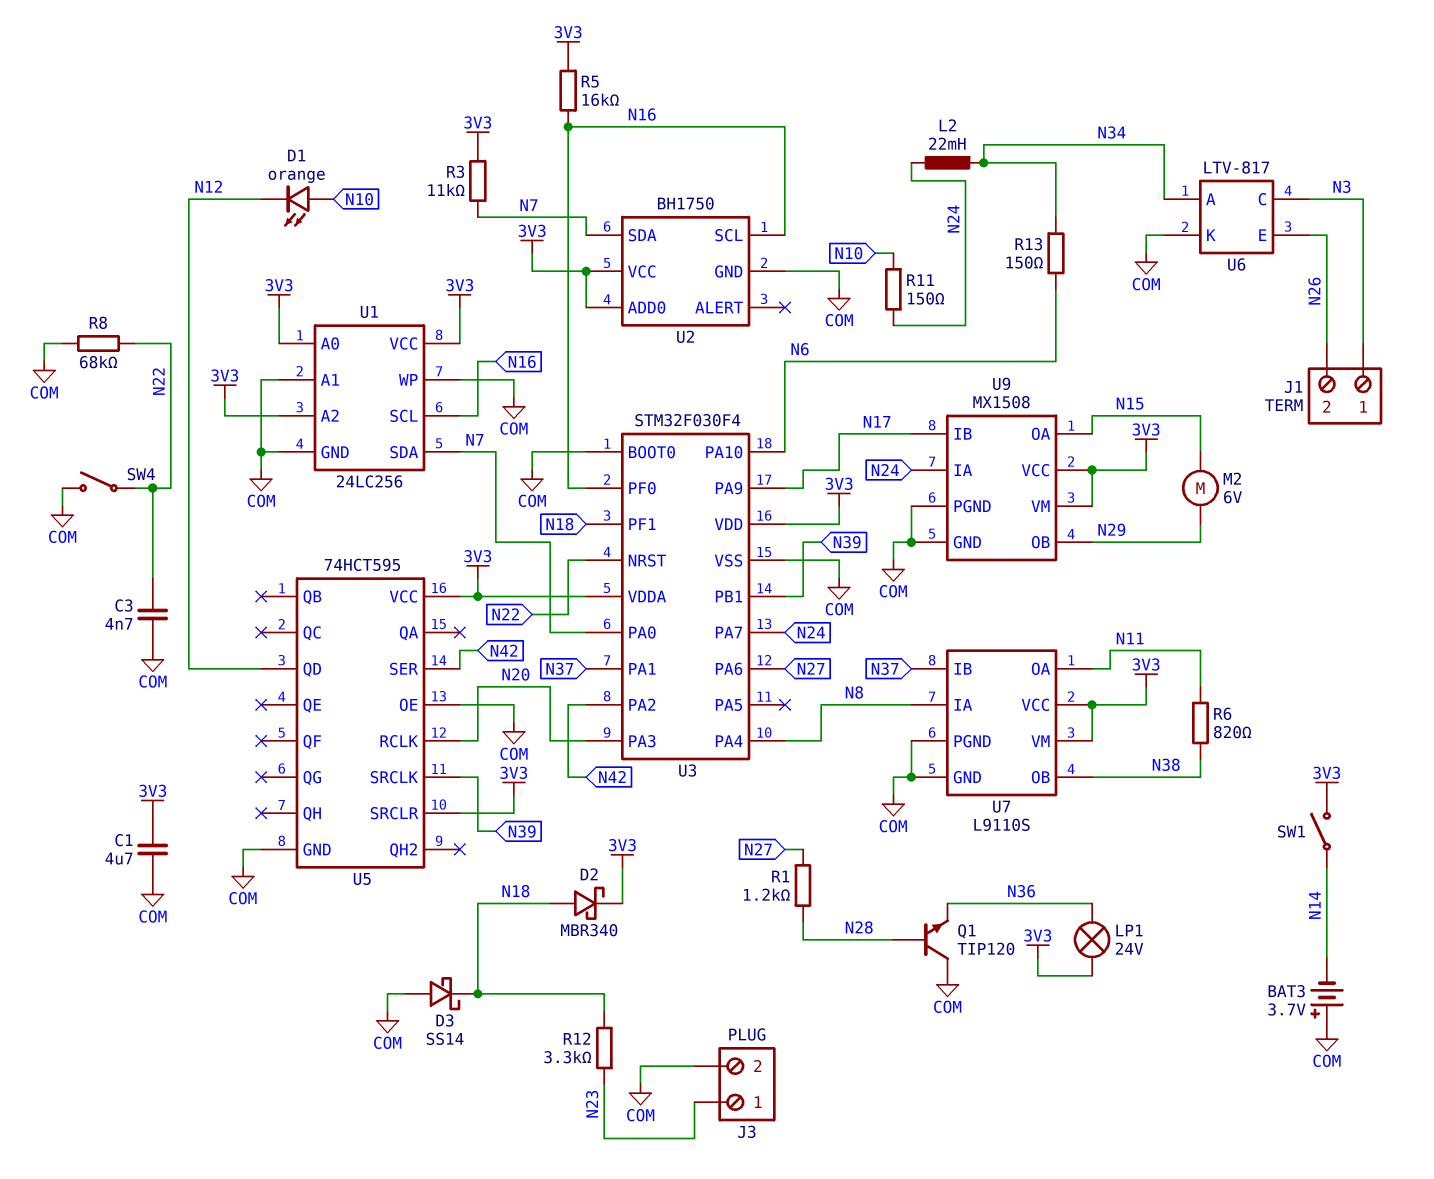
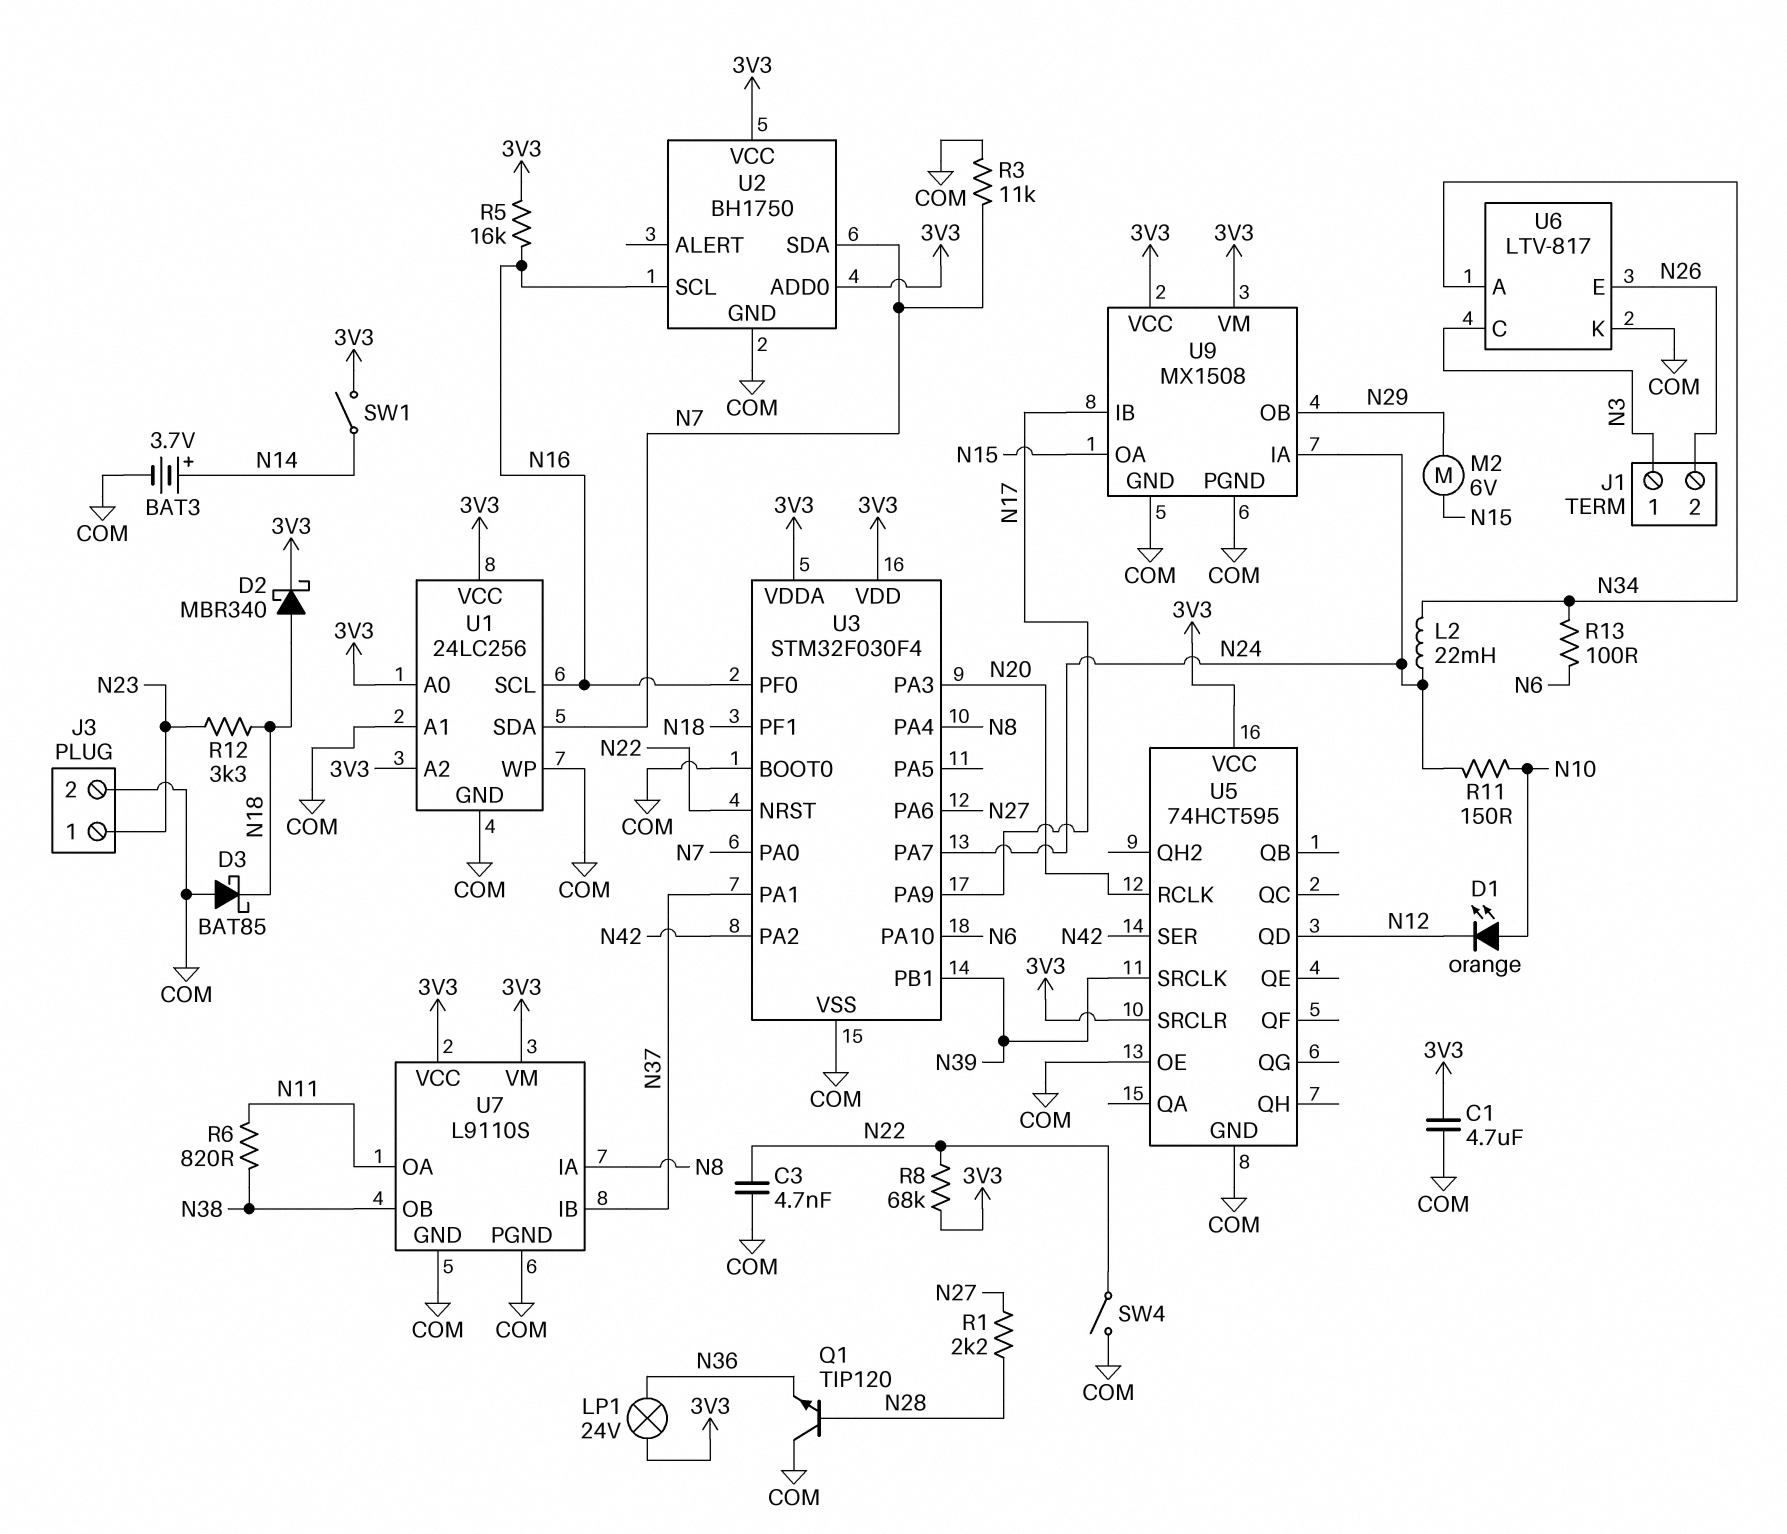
BAT3: 3.7V (plus COM, minus N14) -> 3.7V (plus N14, minus COM)
D3: schottky SS14 (A COM, K N18) -> schottky BAT85 (A COM, K N18)
R1: 1.2k (N27, N28) -> 2.2k (N27, N28)
R3: 11k (3V3, N7) -> 11k (COM, N7)
R8: 68k (COM, N22) -> 68k (3V3, N22)
R13: 150 (N6, N34) -> 100 (N6, N34)

